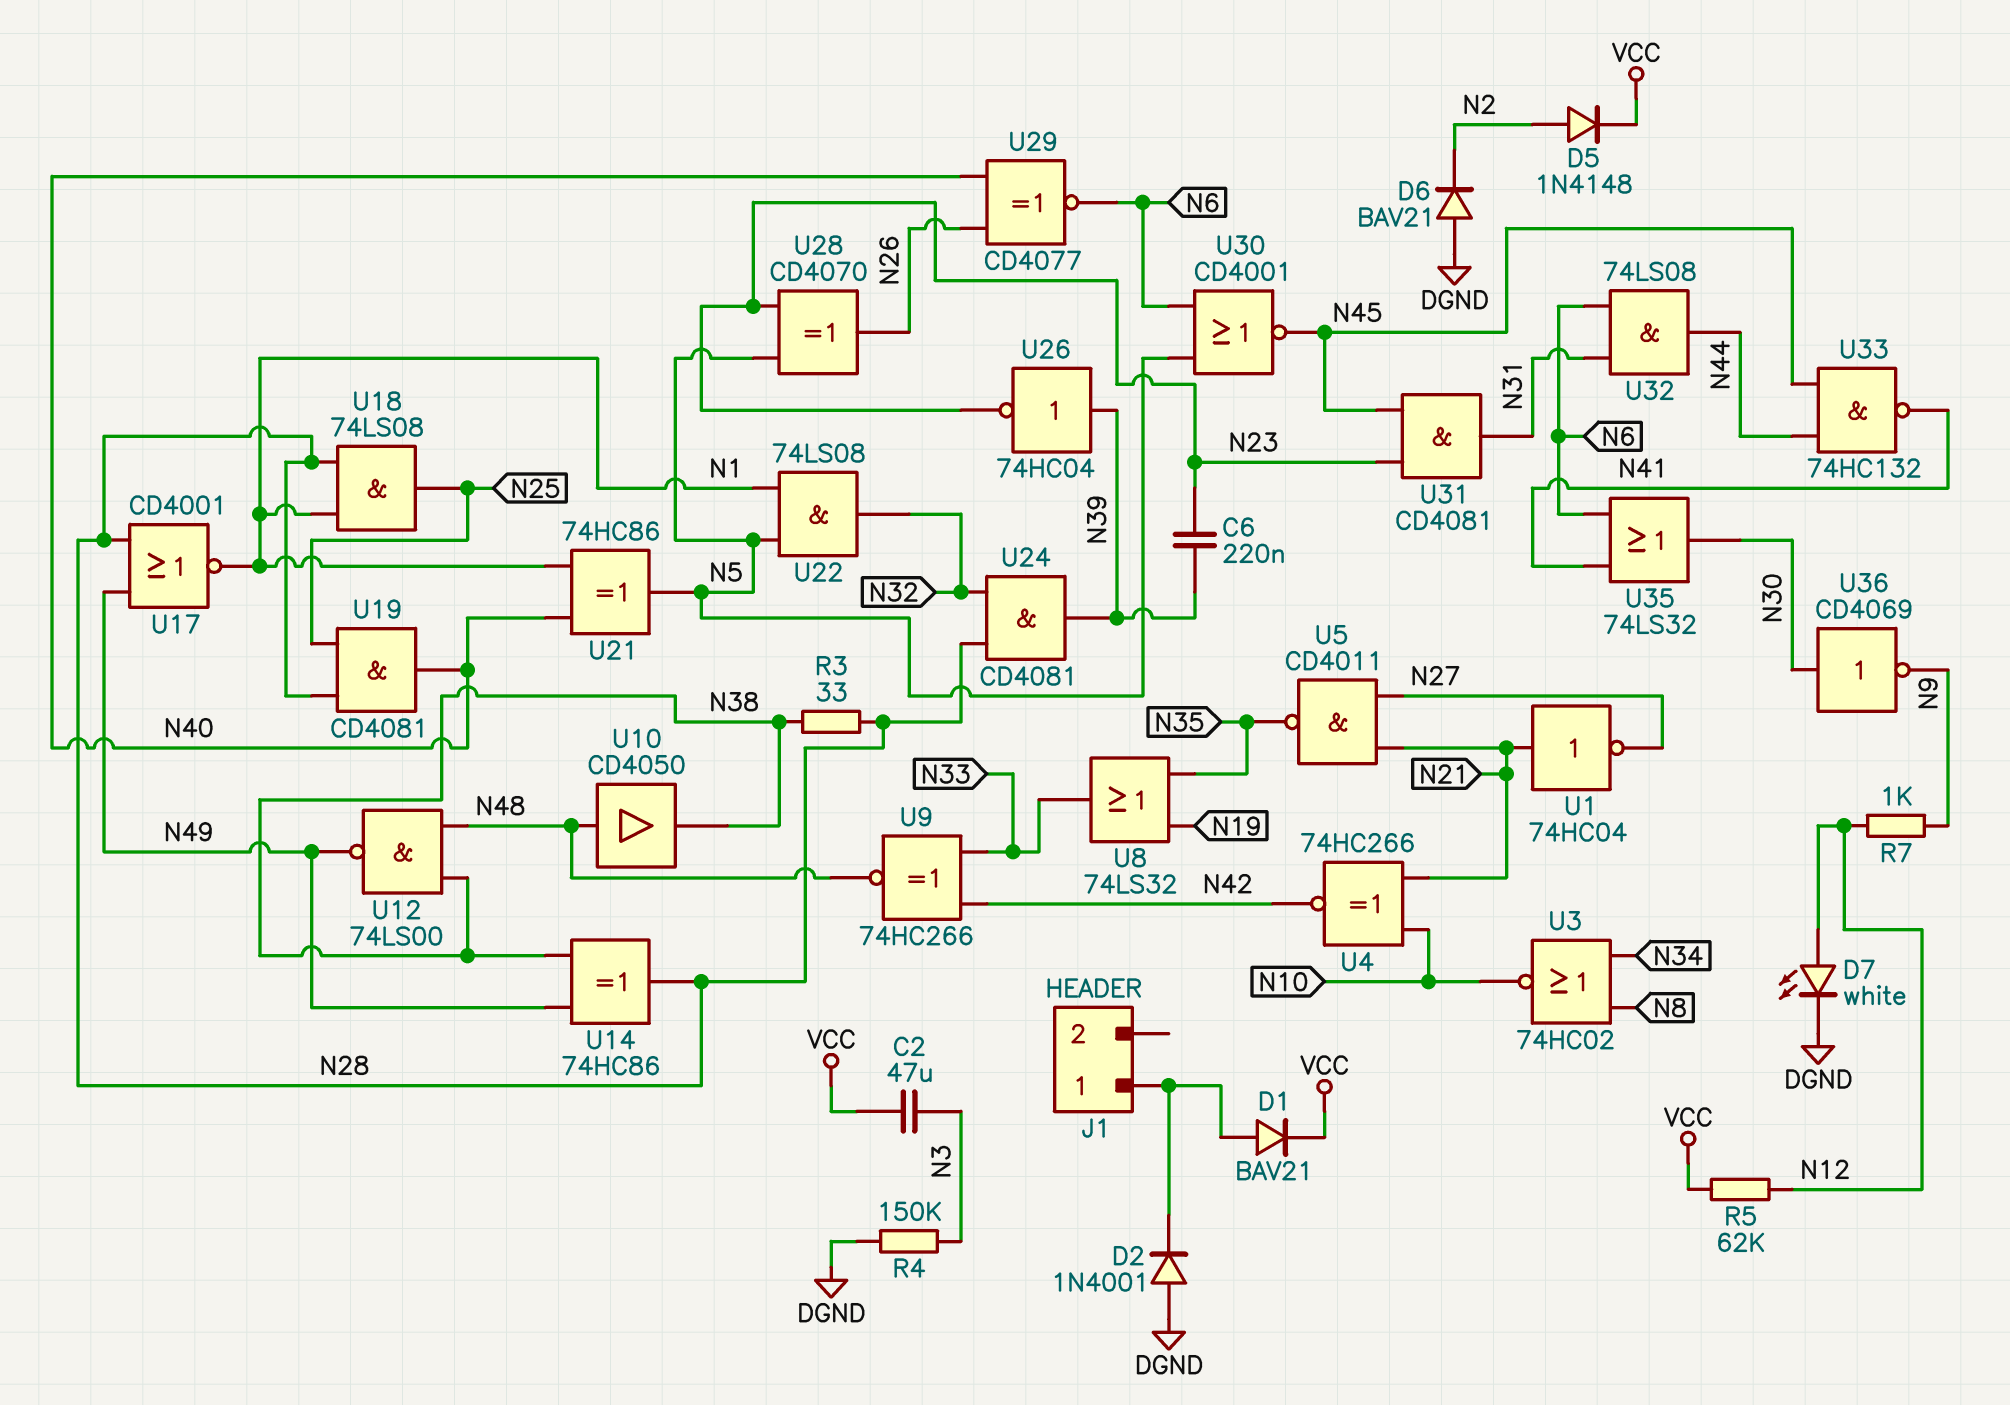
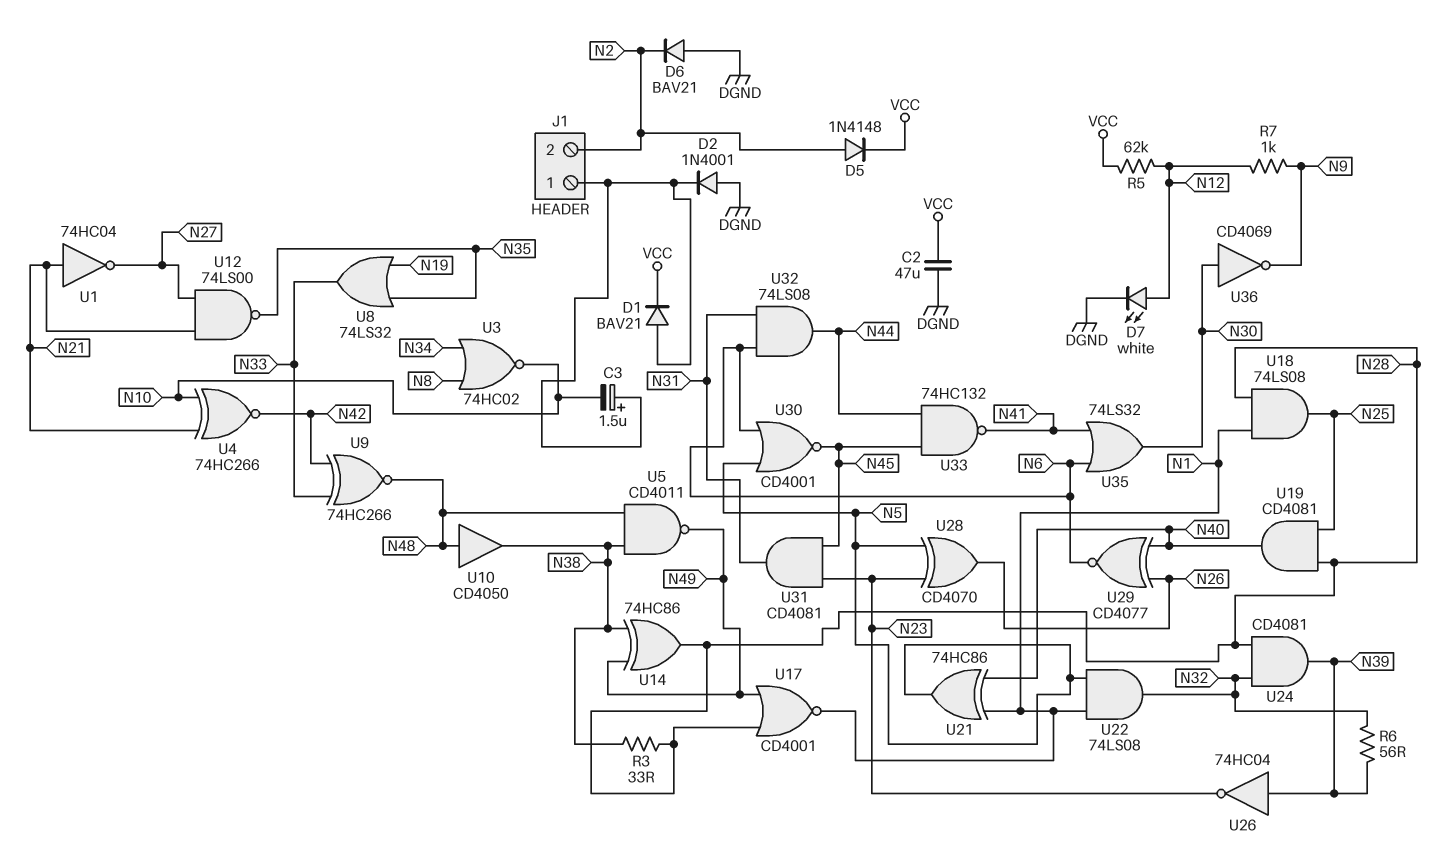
C2: 47uF (N3, VCC) -> 47uF (DGND, VCC)
C3: none -> 1.5uF (plus J1/1, minus N10)
C6: 220nF (N23, N39) -> none
J1 pin 2: none -> N2
R4: 150k (DGND, N3) -> none
R6: none -> 56 (N32, N39)
U5: NAND CD4011 (in N21, in N27, out N35) -> NAND CD4011 (in N38, in N48, out N49)
U12: NAND 74LS00 (in N38, in N48, out N49) -> NAND 74LS00 (in N21, in N27, out N35)

